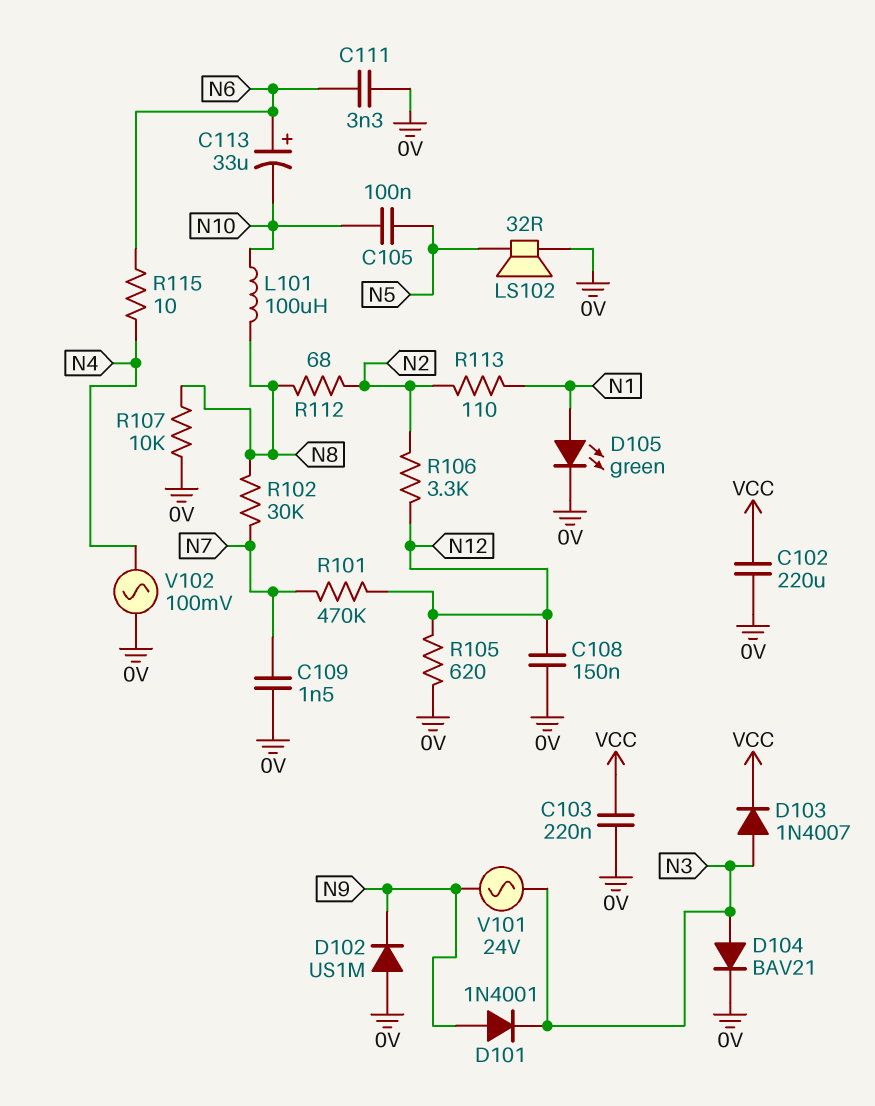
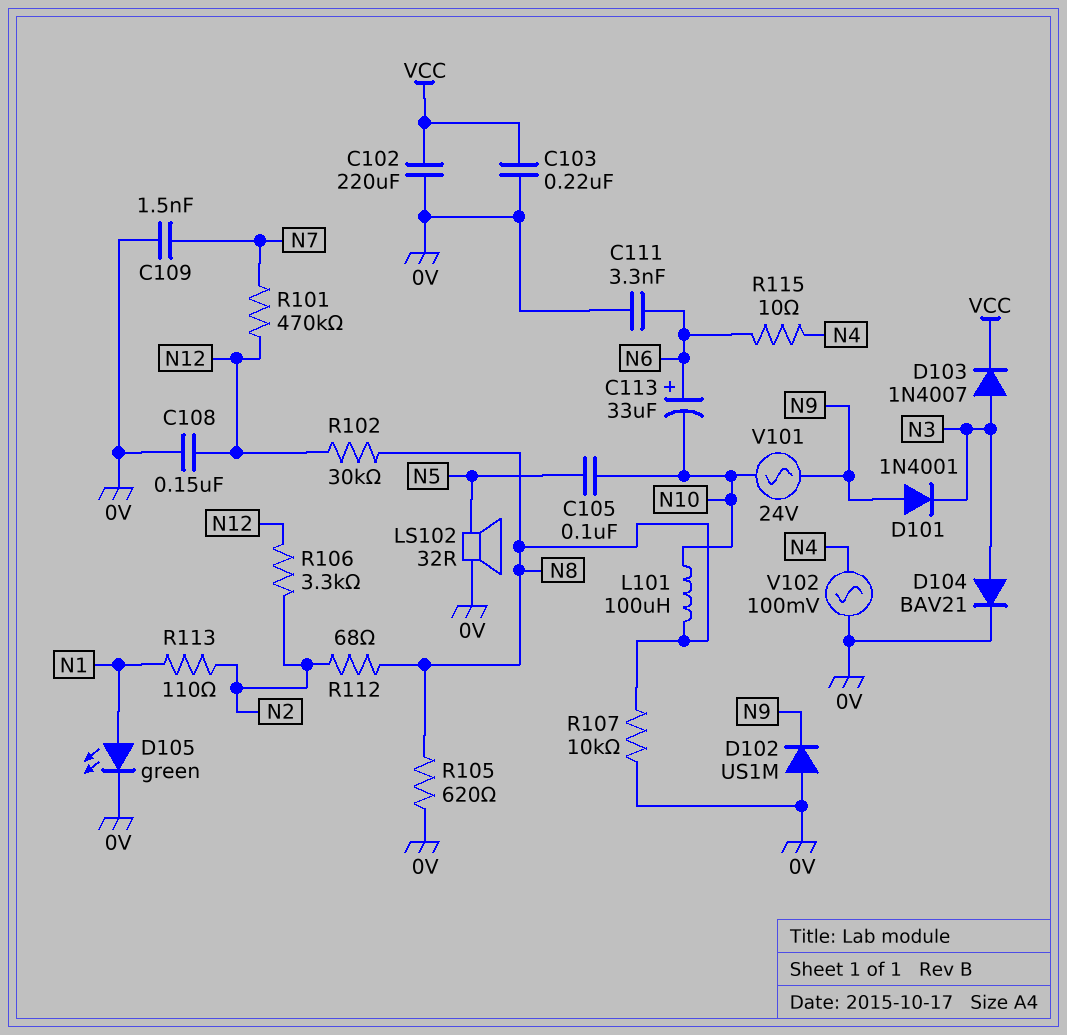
R102: 30k (N7, N8) -> 30k (N8, N12)
R105: 620 (0V, N12) -> 620 (0V, N8)
V101: AC 24V (N3, N9) -> AC 24V (N9, N10)

